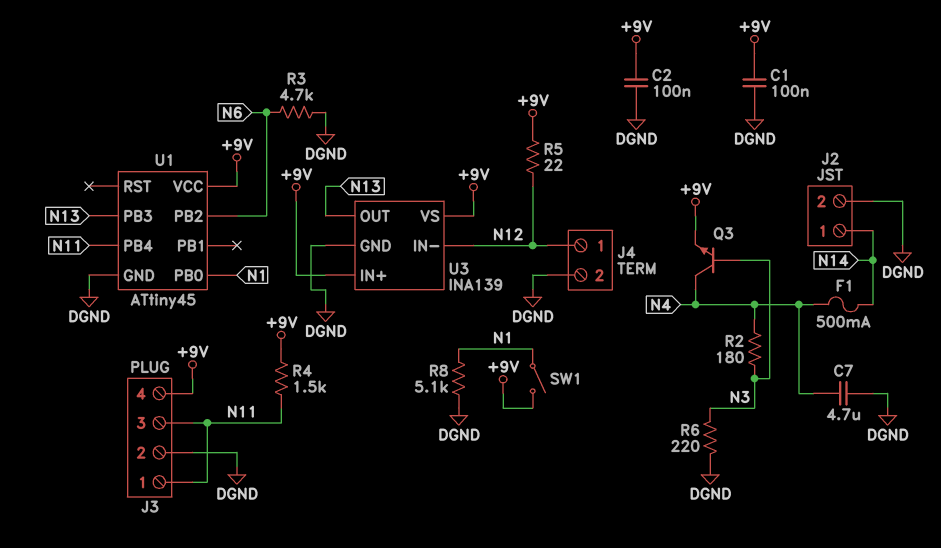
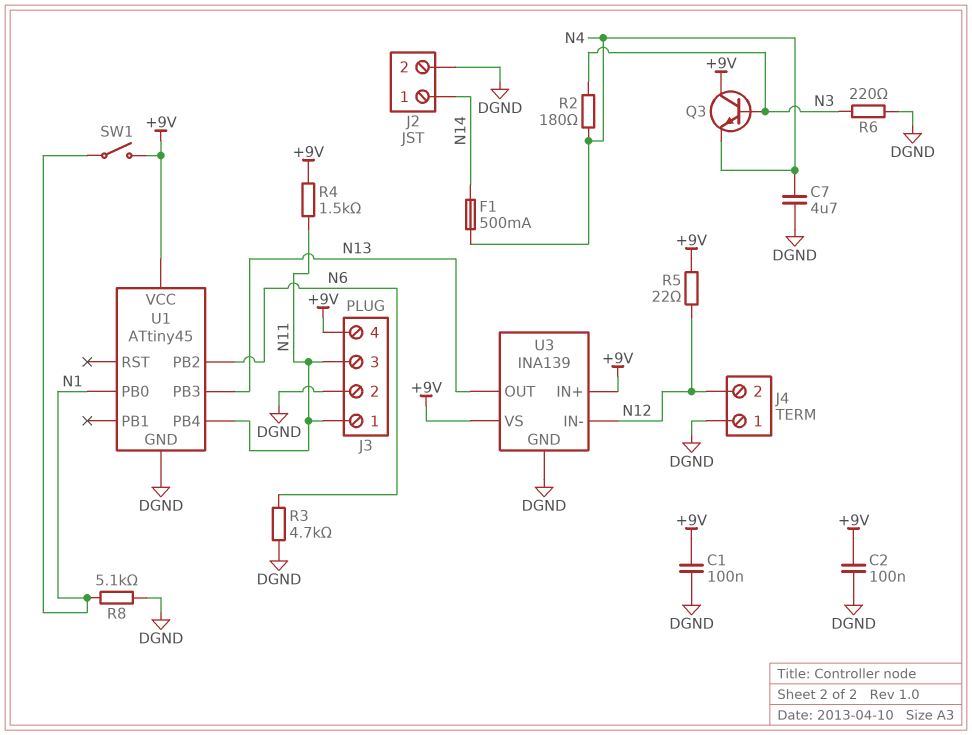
J4 pin 1: N12 -> DGND
J4 pin 2: DGND -> N12
Q3: NPN (B N3, C N4, E +9V) -> NPN (B N3, C +9V, E N4)

